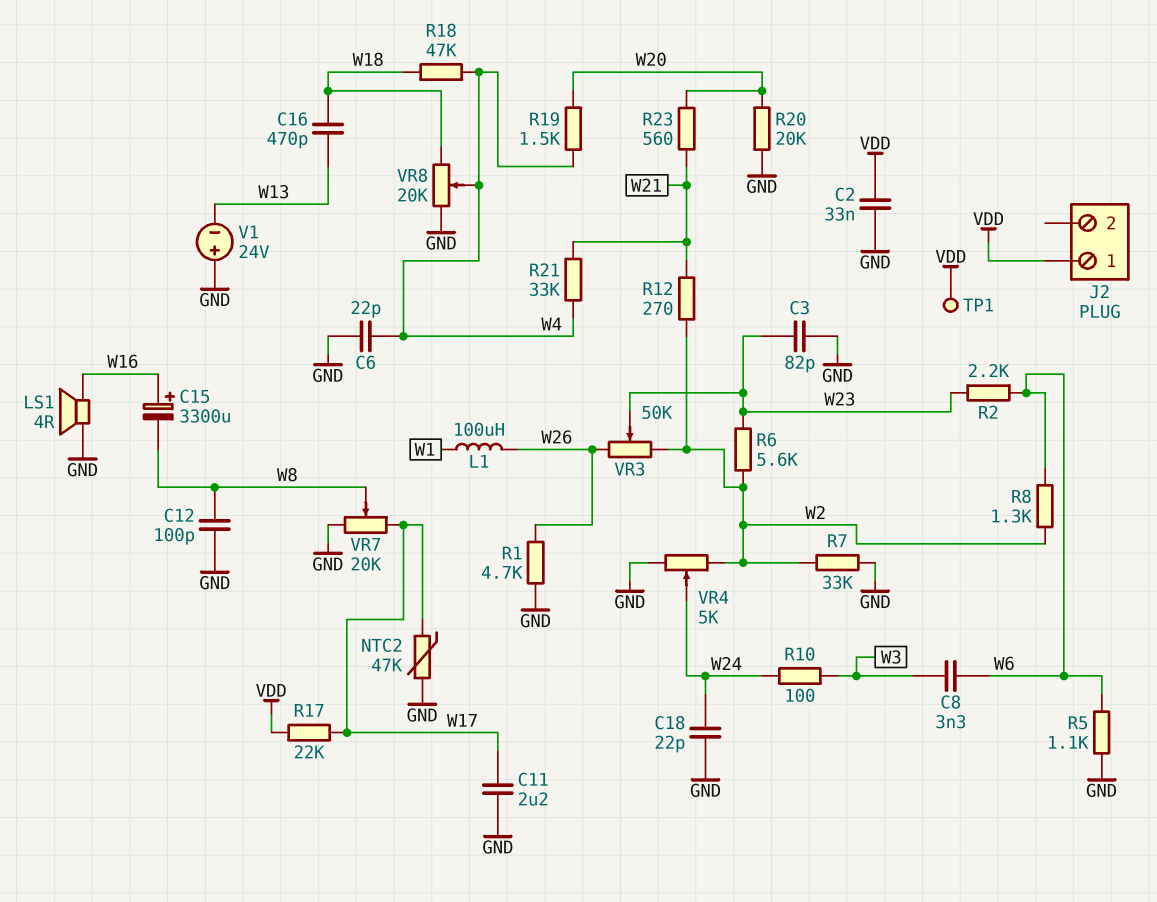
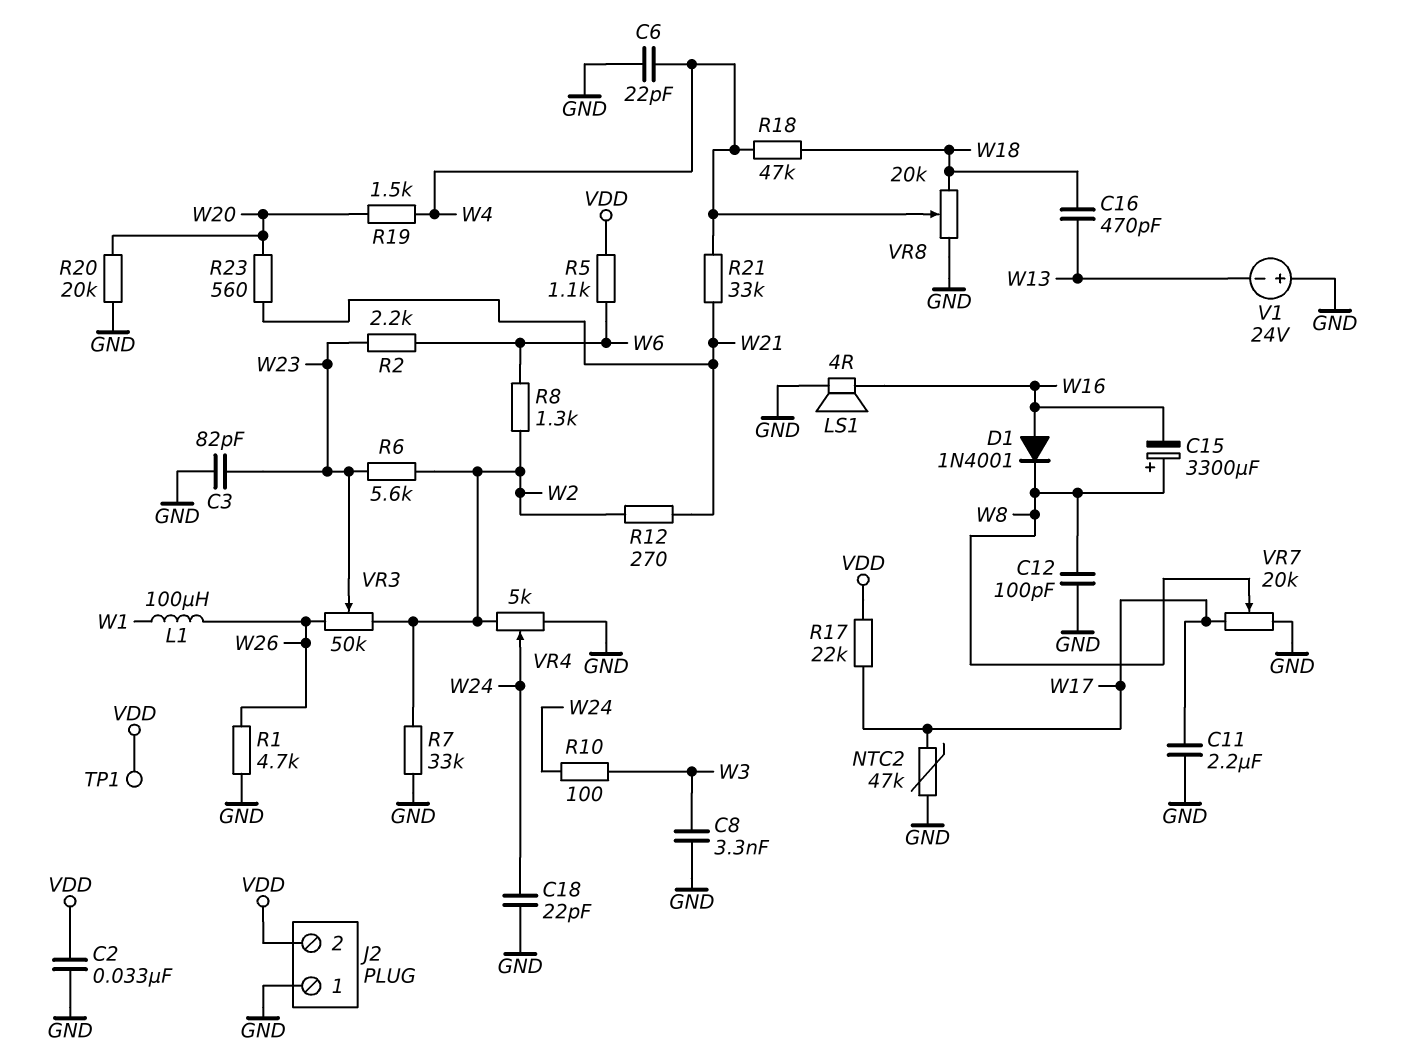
C8: 3.3nF (W3, W6) -> 3.3nF (GND, W3)
C15: 3300uF (plus W16, minus W8) -> 3300uF (plus W8, minus W16)
D1: none -> diode 1N4001 (A W16, K W8)
J2 pin 1: VDD -> GND
J2 pin 2: none -> VDD
R5: 1.1k (GND, W6) -> 1.1k (VDD, W6)

